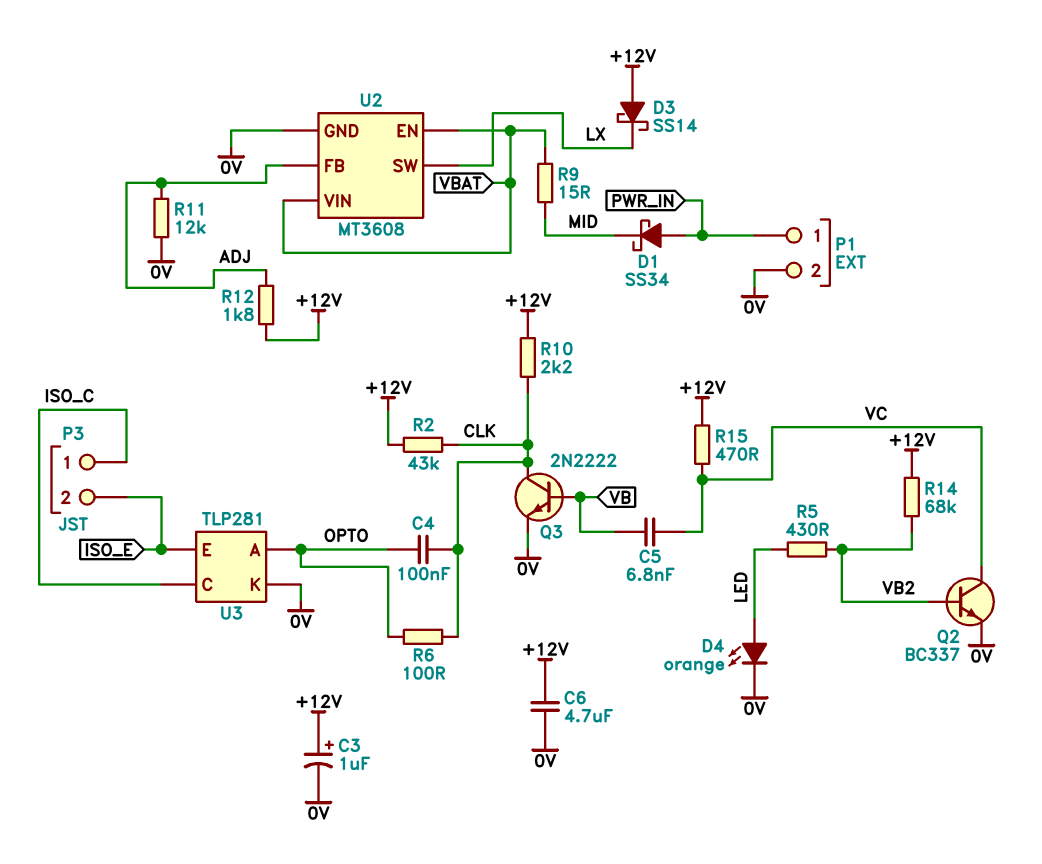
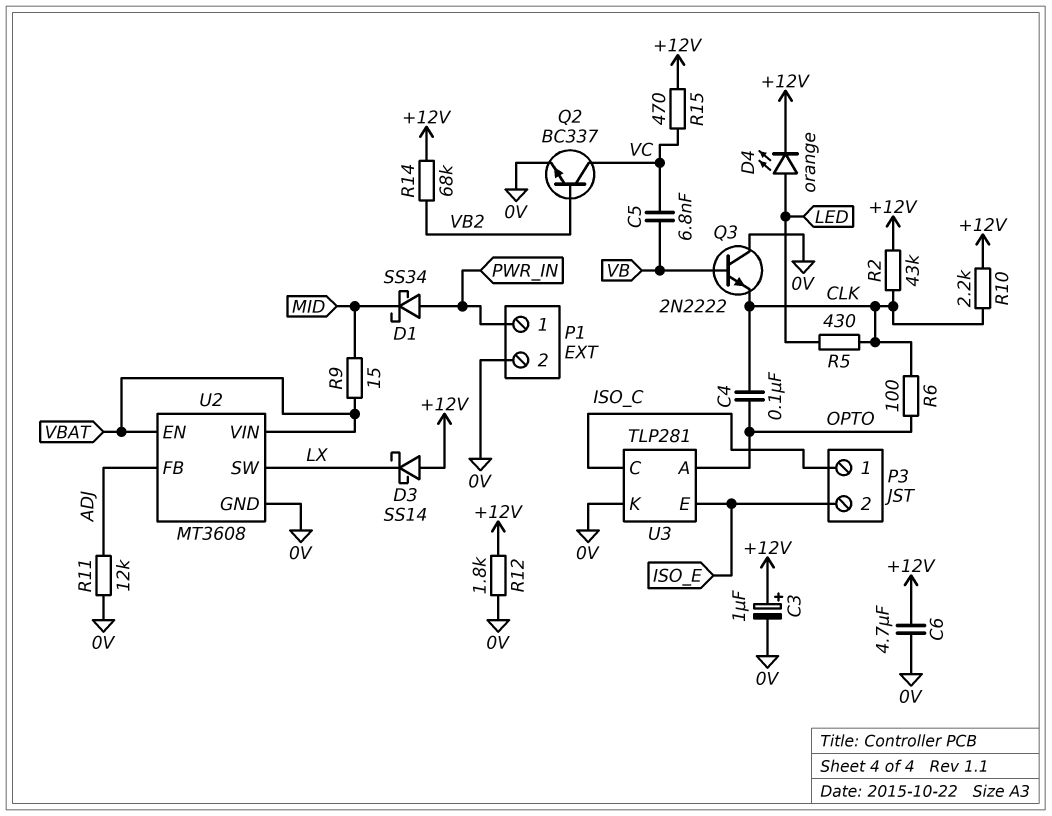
D4: LED orange (A LED, K 0V) -> LED orange (A LED, K +12V)
Q3: NPN 2N2222 (B VB, C CLK, E 0V) -> NPN 2N2222 (B VB, C 0V, E CLK)
R5: 430 (LED, VB2) -> 430 (CLK, LED)
R12: 1.8k (+12V, ADJ) -> 1.8k (+12V, 0V)

